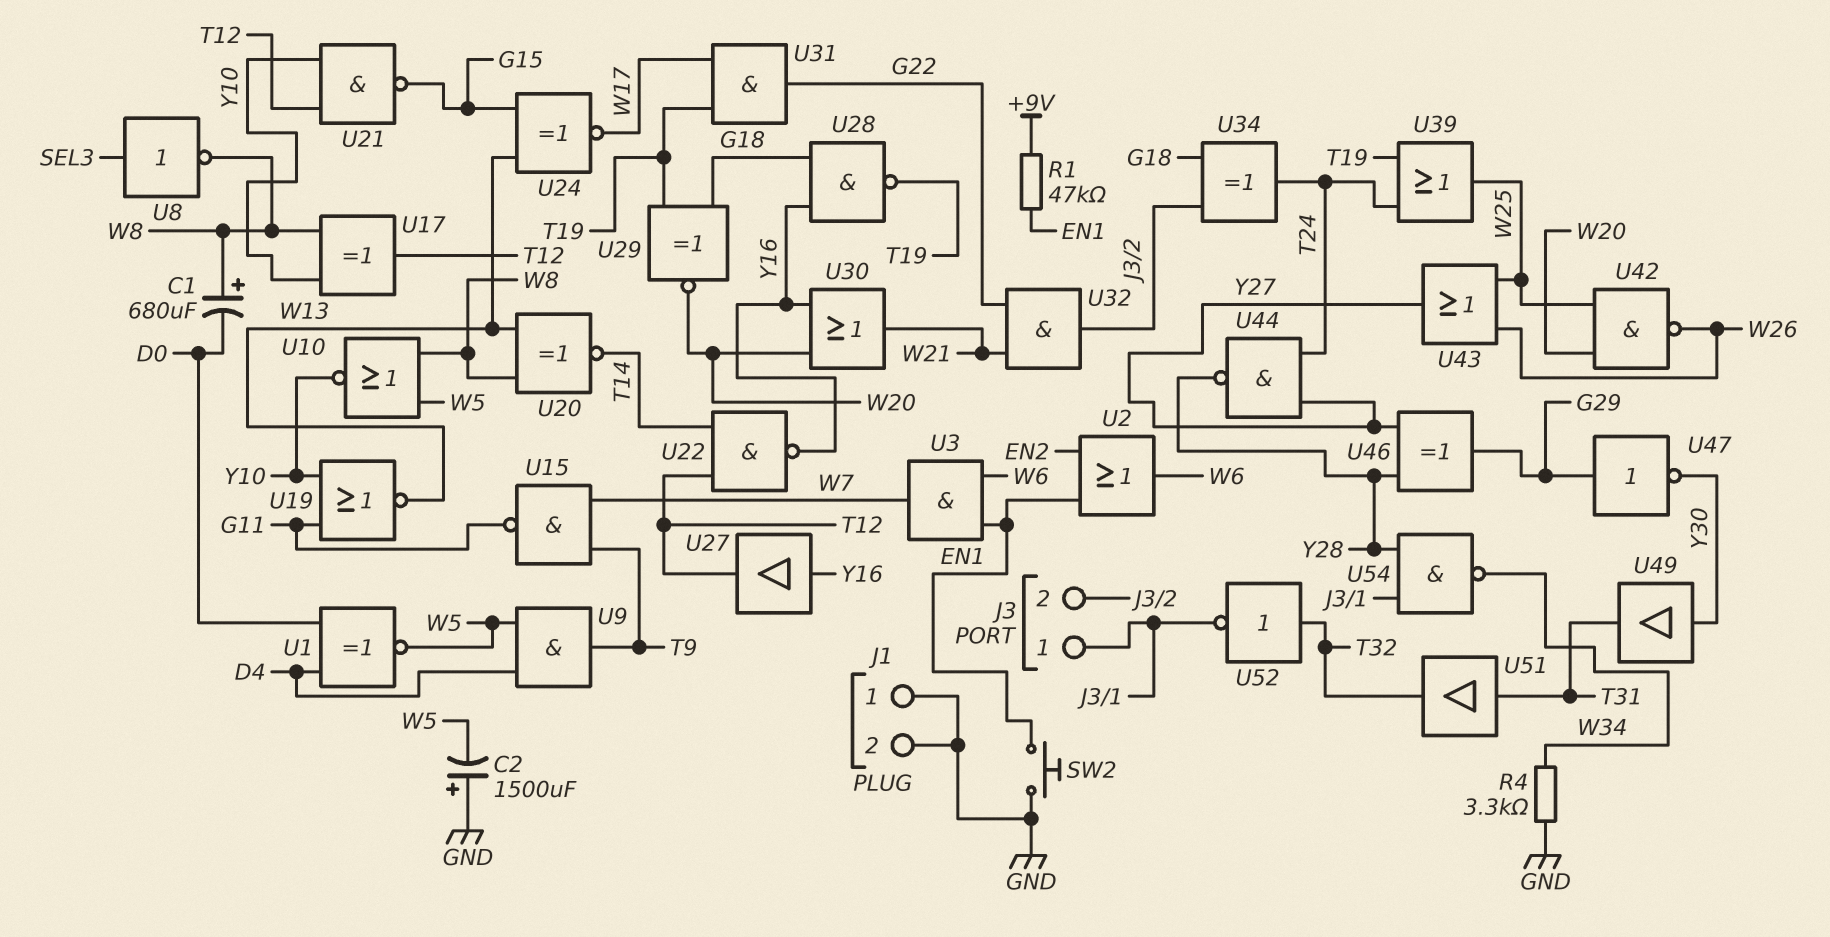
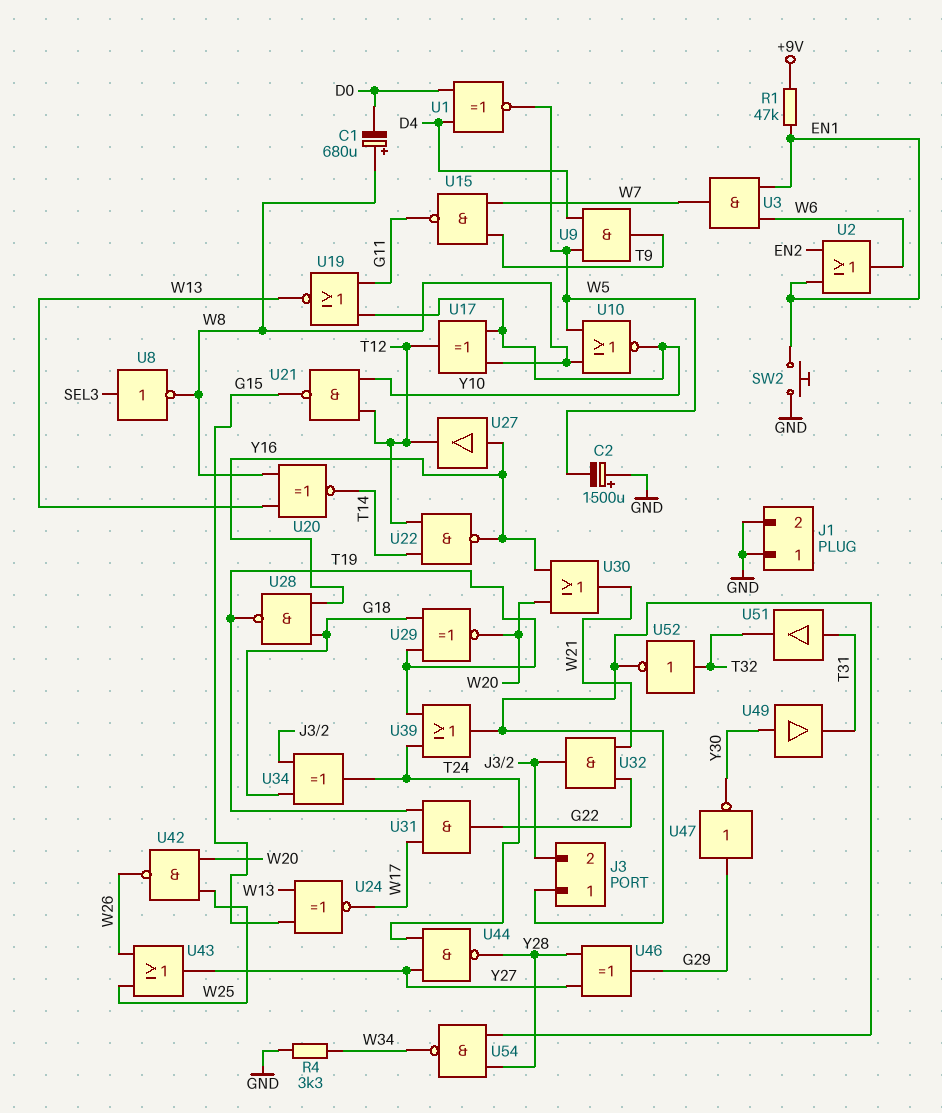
U39: OR (in T19, in T24, out W25) -> OR (in T19, in T24, out J3/1)

